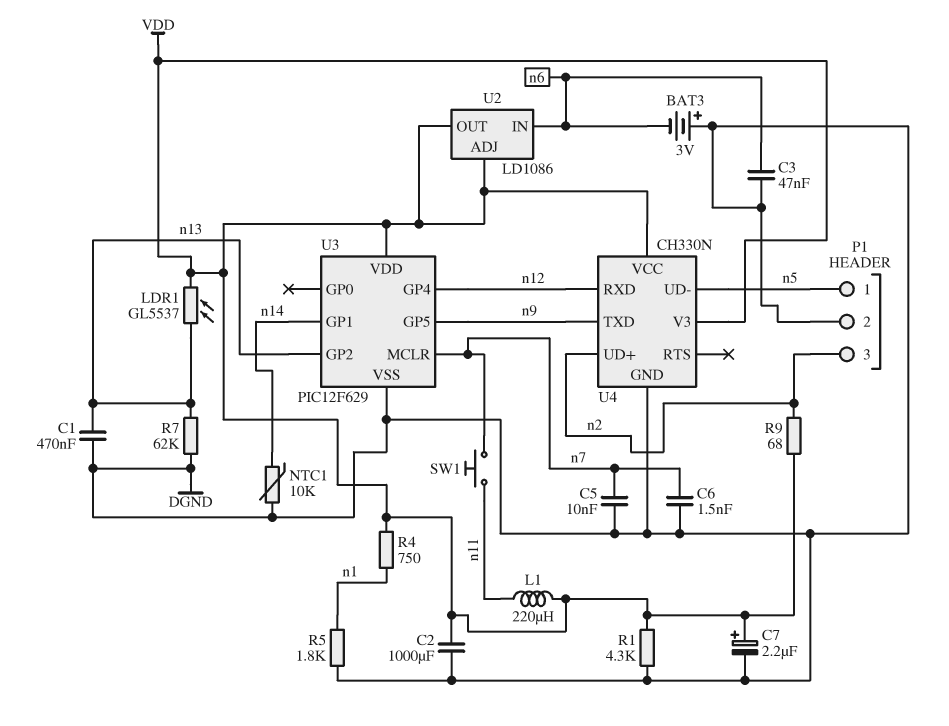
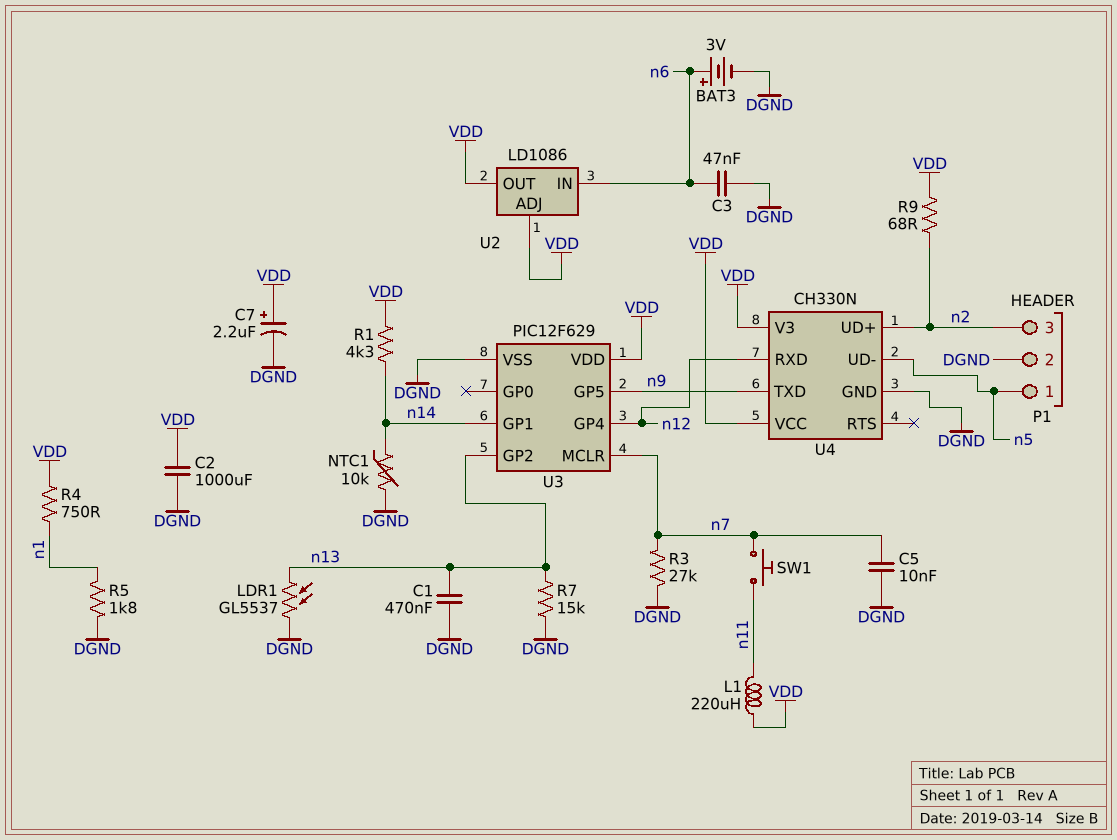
BAT3: 3V (plus DGND, minus n6) -> 3V (plus n6, minus DGND)
C6: 1.5nF (DGND, n7) -> none
LDR1: GL5537 (VDD, n13) -> GL5537 (DGND, n13)
R1: 4.3k (DGND, VDD) -> 4.3k (VDD, n14)
R3: none -> 27k (DGND, n7)
R7: 62k (DGND, n13) -> 15k (DGND, n13)

